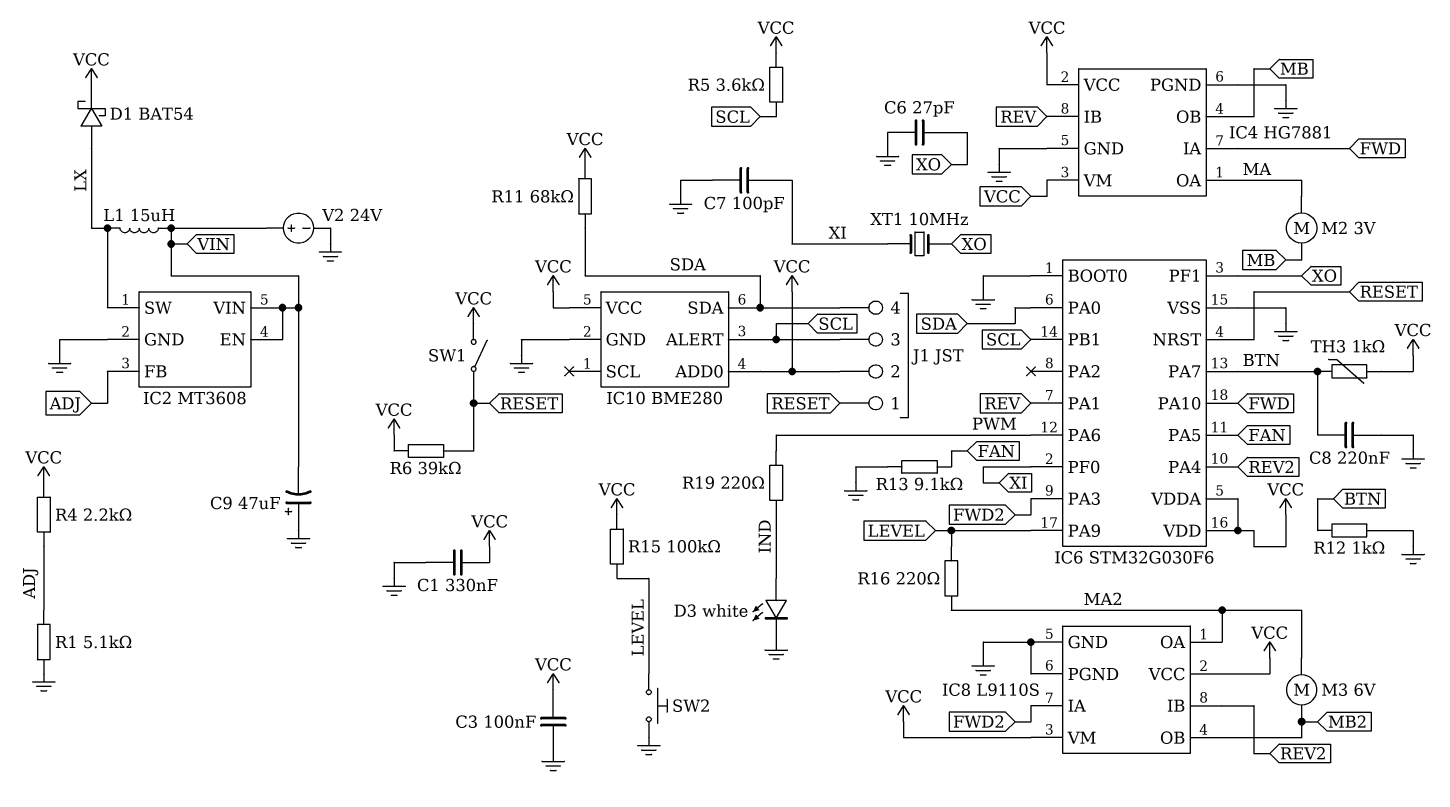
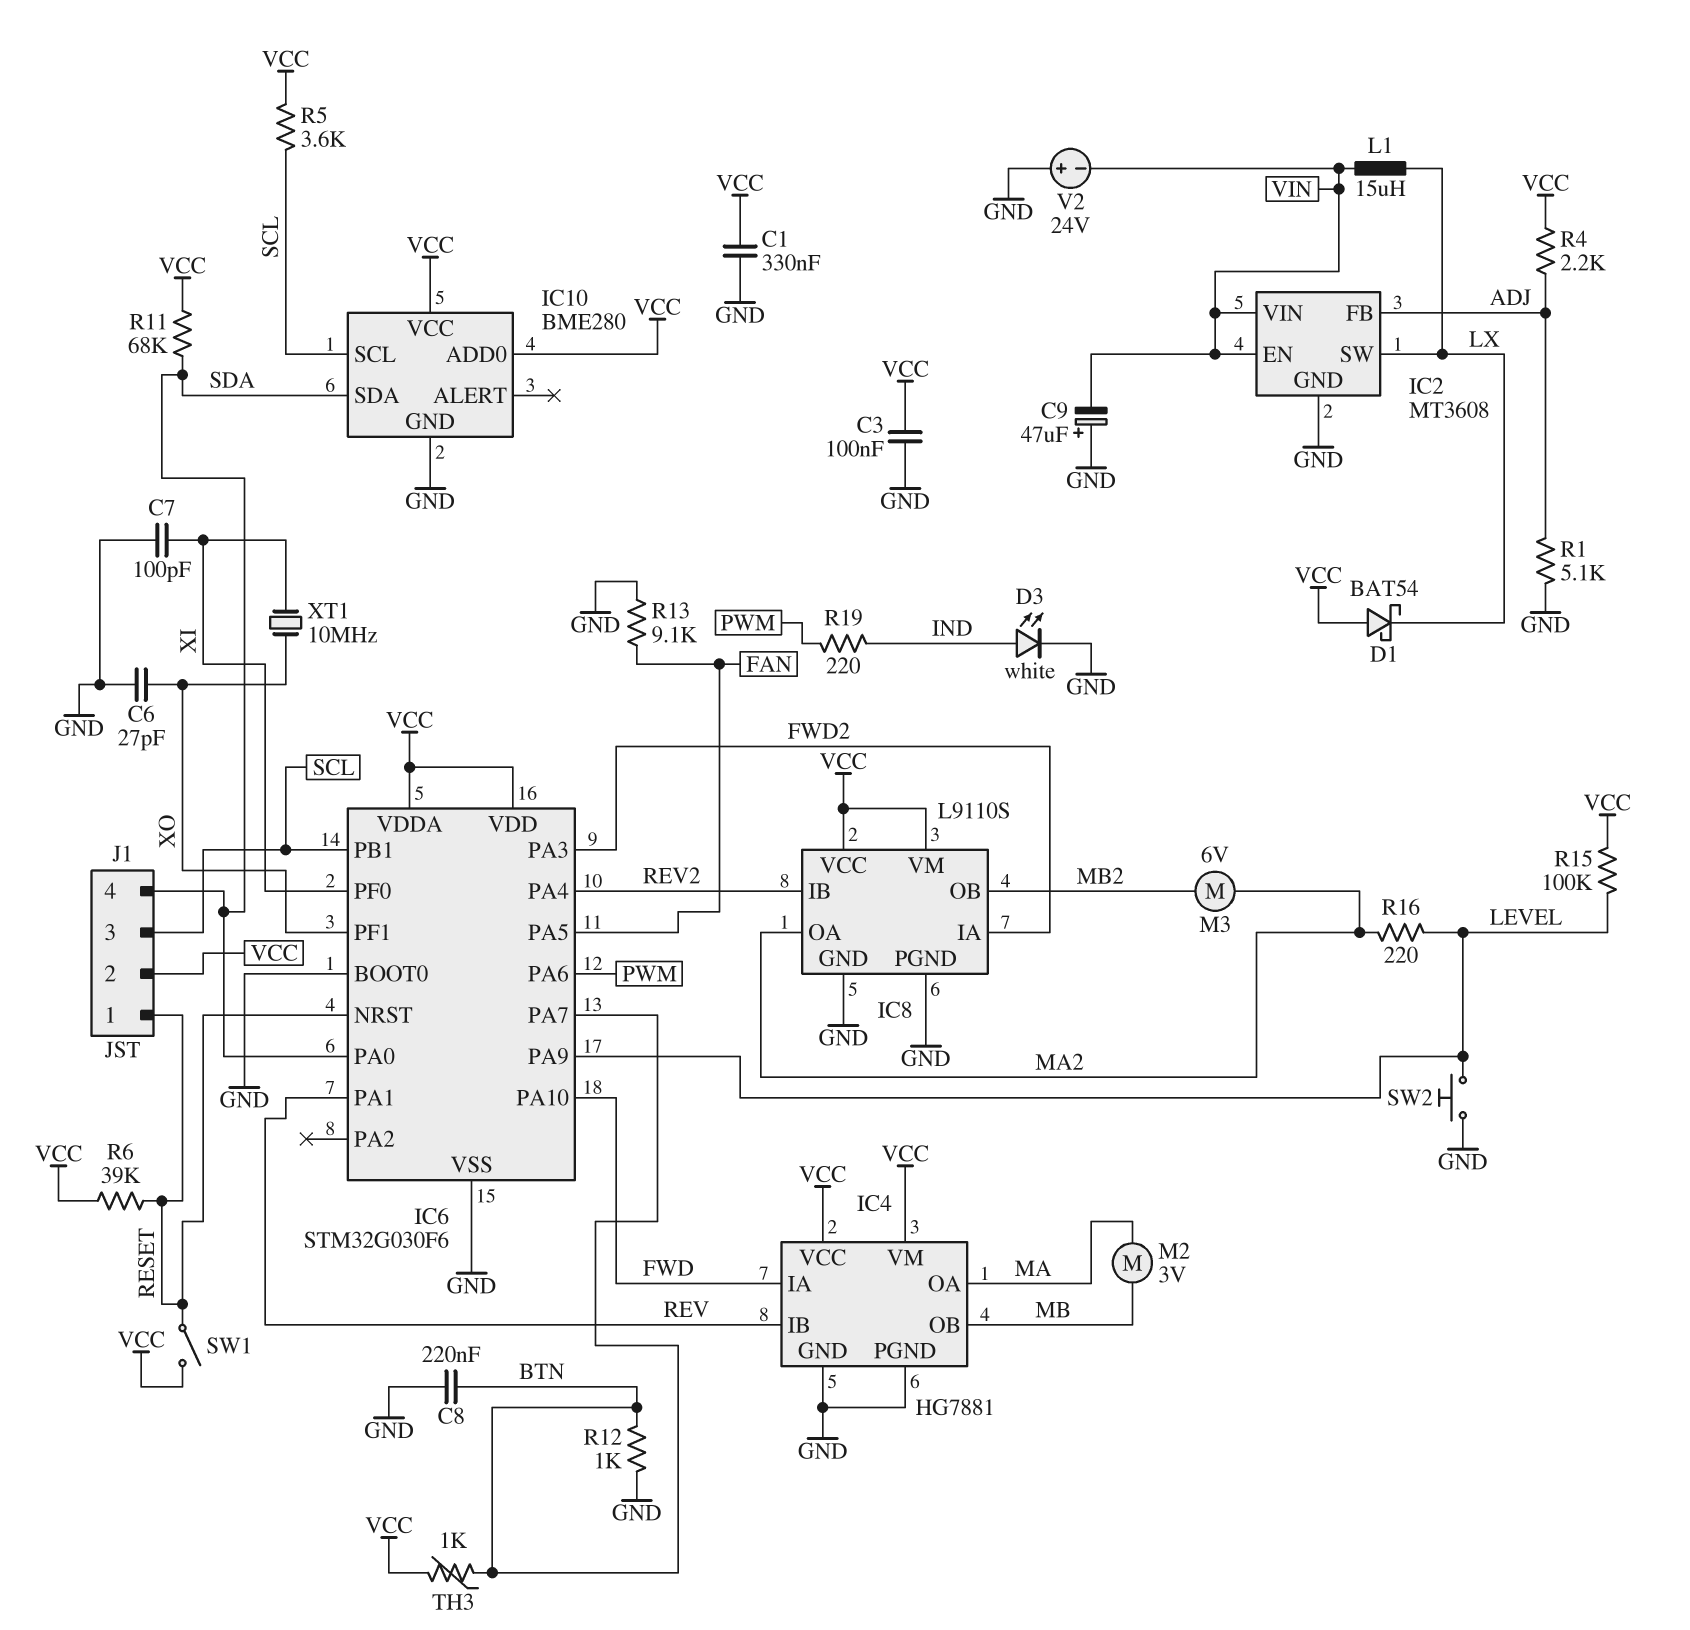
D1: schottky BAT54 (A LX, K VCC) -> schottky BAT54 (A VCC, K LX)
IC10 pin ALERT: SCL -> none
IC10 pin SCL: none -> SCL
V2: 24V (plus VIN, minus GND) -> 24V (plus GND, minus VIN)

